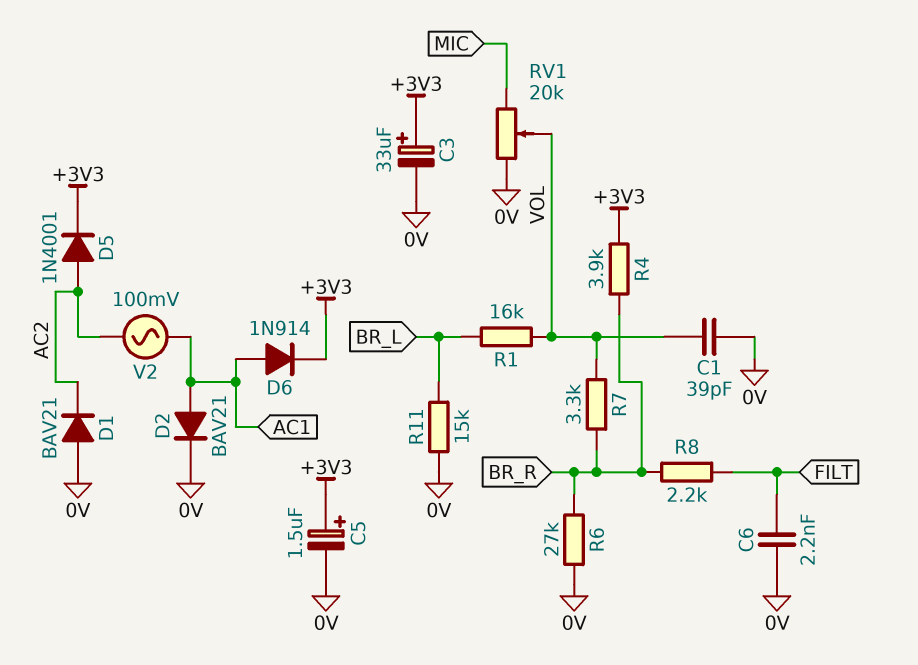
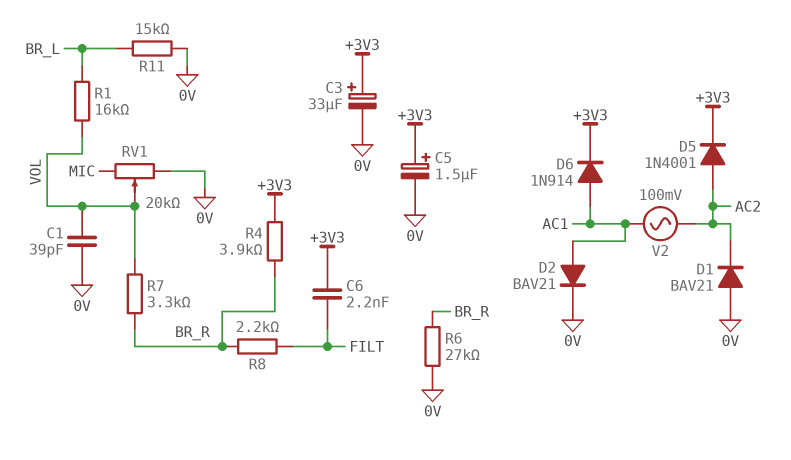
C6: 2.2nF (0V, FILT) -> 2.2nF (+3V3, FILT)

